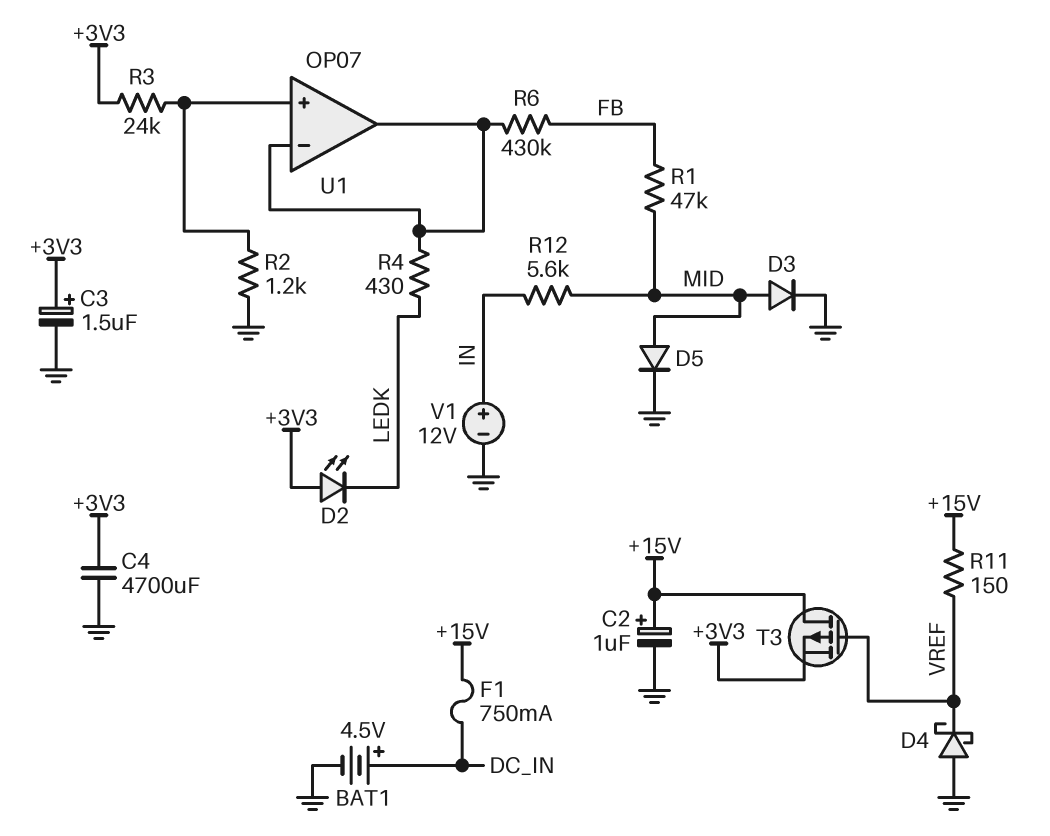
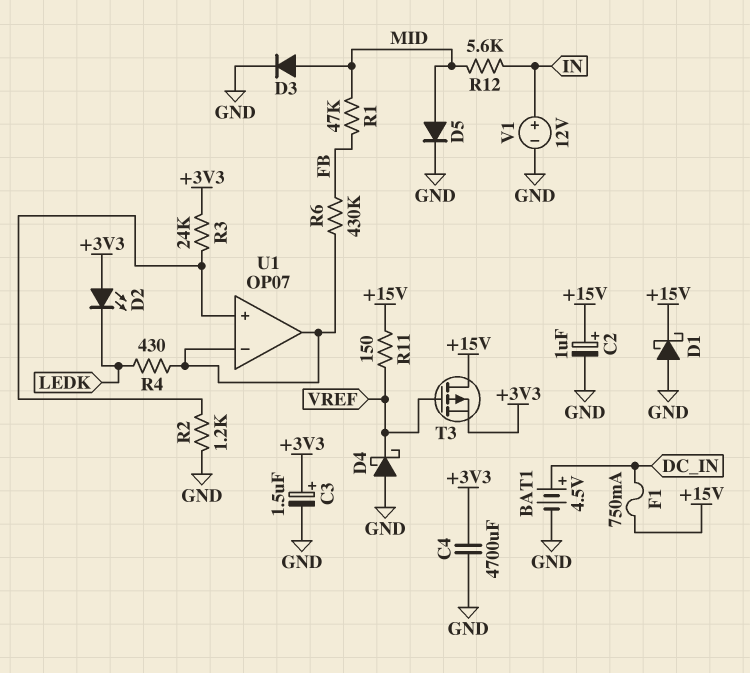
D1: none -> schottky (A GND, K +15V)

